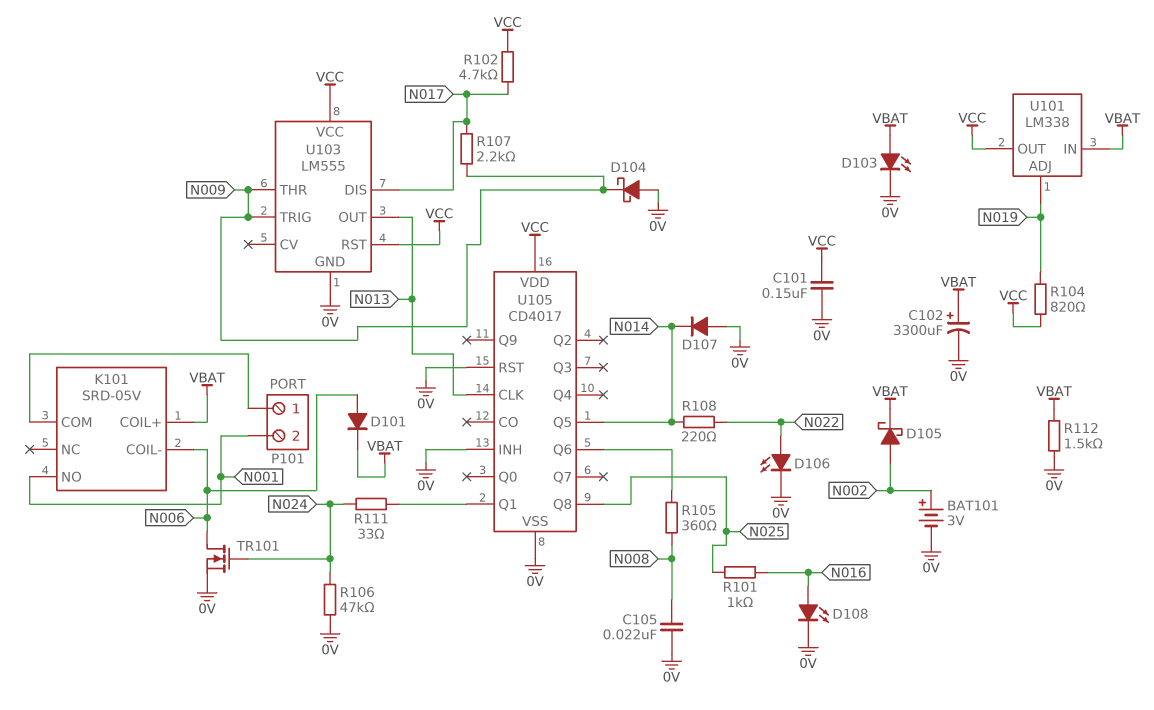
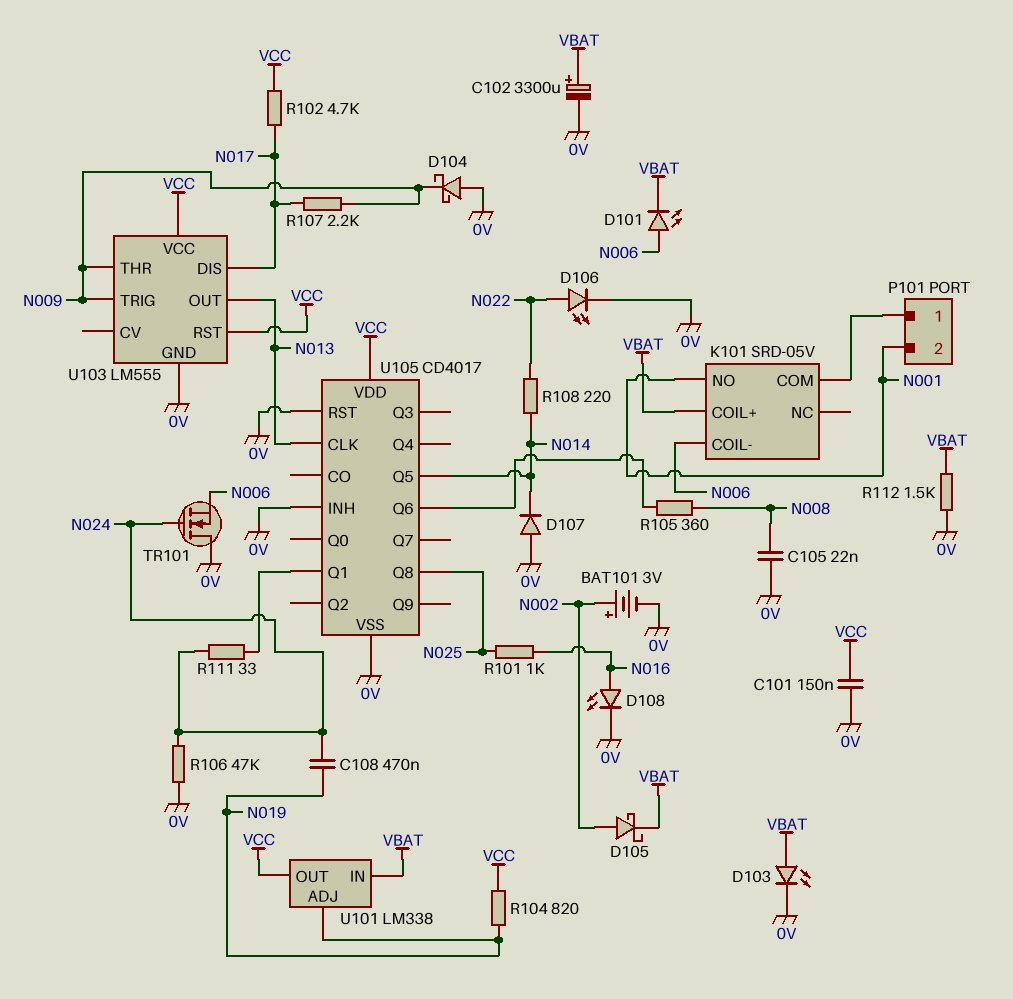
C108: none -> 470nF (N019, N024)
D101: diode (A N006, K VBAT) -> LED (A N006, K VBAT)
TR101: NMOS (G N024, D N006, S 0V) -> NMOS (G N024, D 0V, S N006)

